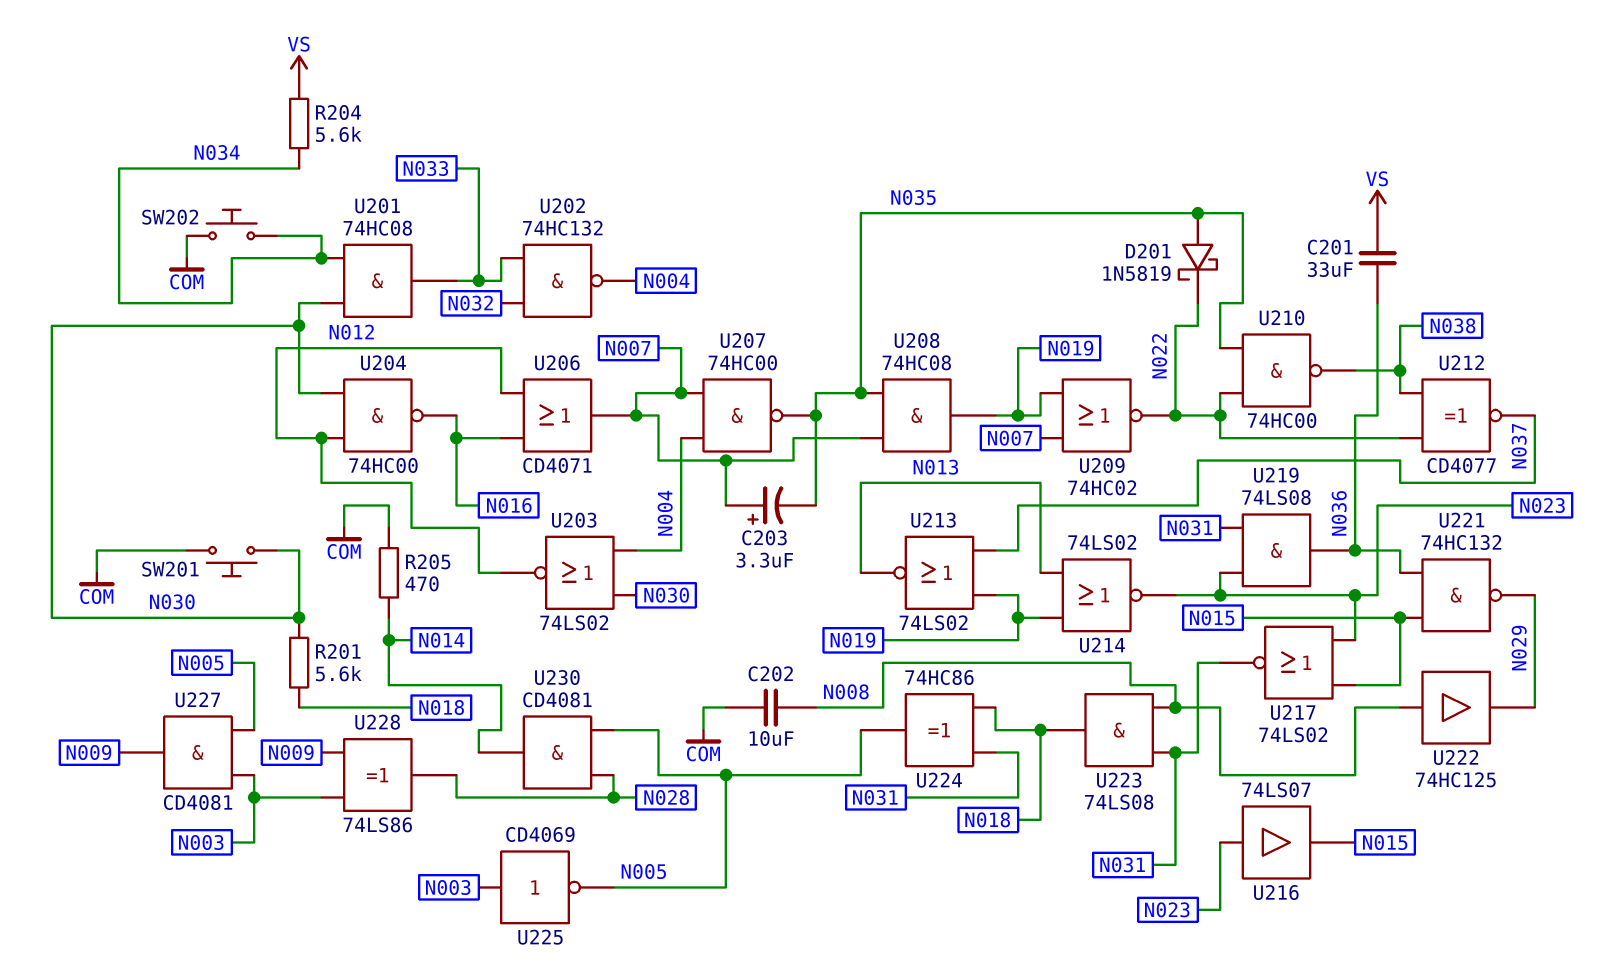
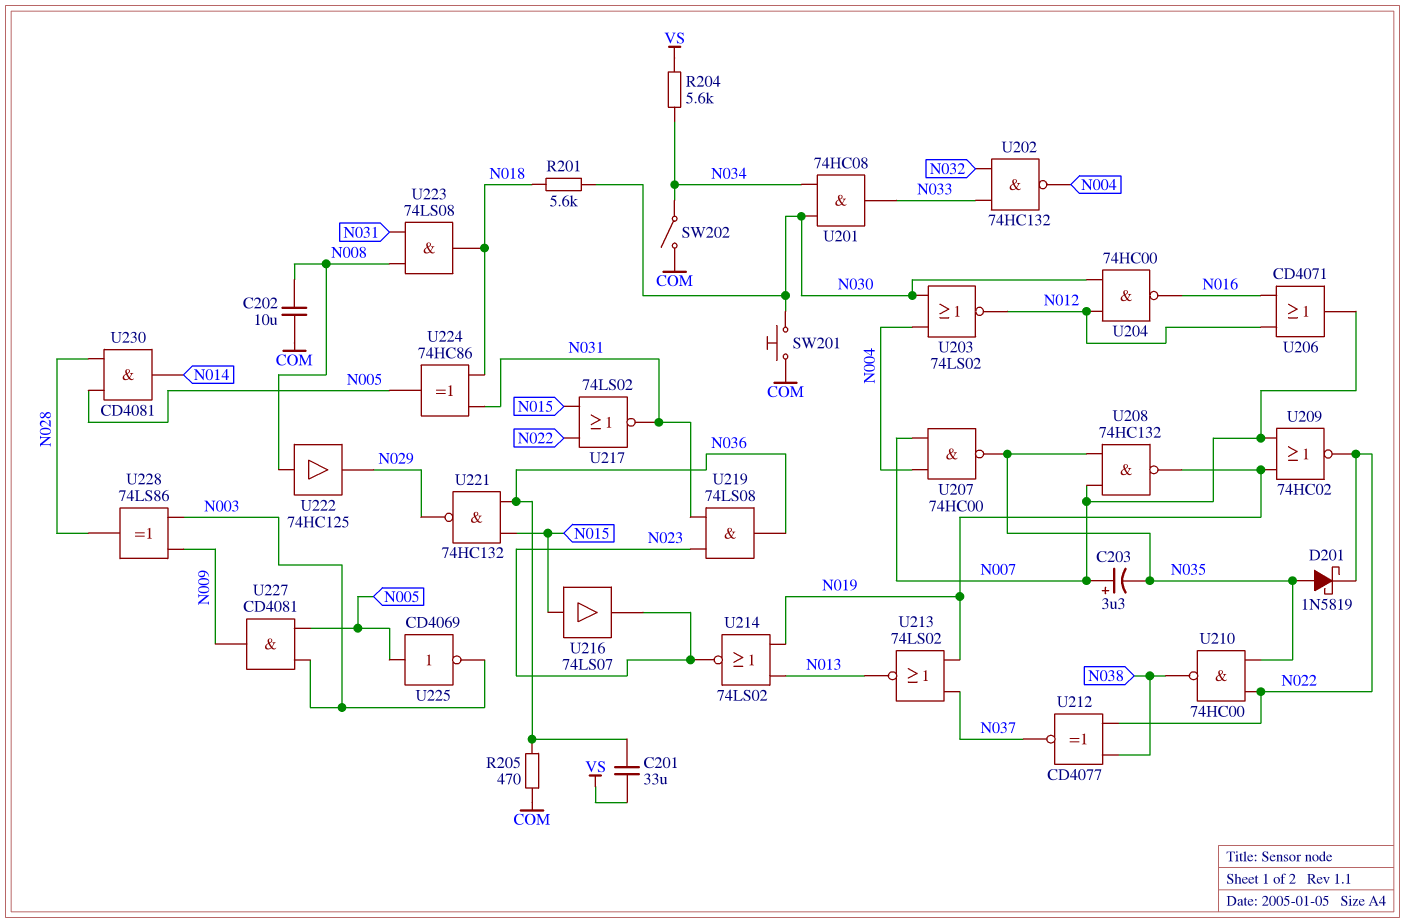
R205: 470 (COM, N014) -> 470 (COM, N036)
SW202: button (COM, N034) -> switch (COM, N034)
U208: AND 74HC08 (in N007, in N035, out N019) -> NAND 74HC132 (in N007, in N035, out N019)
U216: buffer 74LS07 (in N023, out N015) -> buffer 74LS07 (in N015, out N023)
U217: NOR 74LS02 (in N015, in N023, out N031) -> NOR 74LS02 (in N015, in N022, out N031)
U225: NOT CD4069 (in N003, out N005) -> NOT CD4069 (in N005, out N003)

